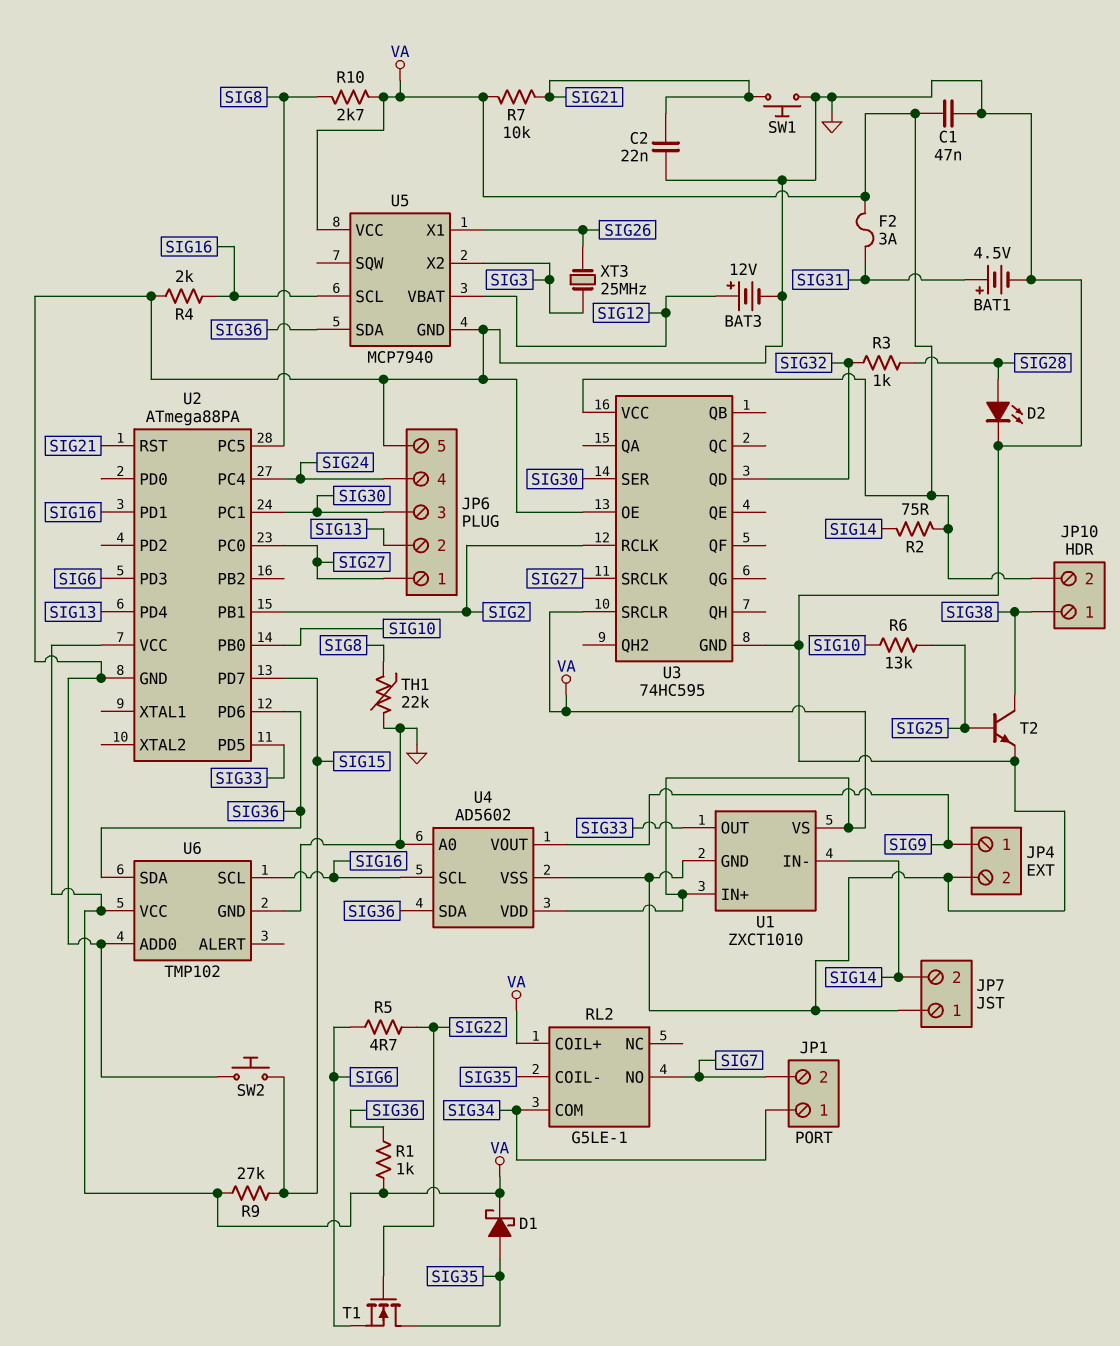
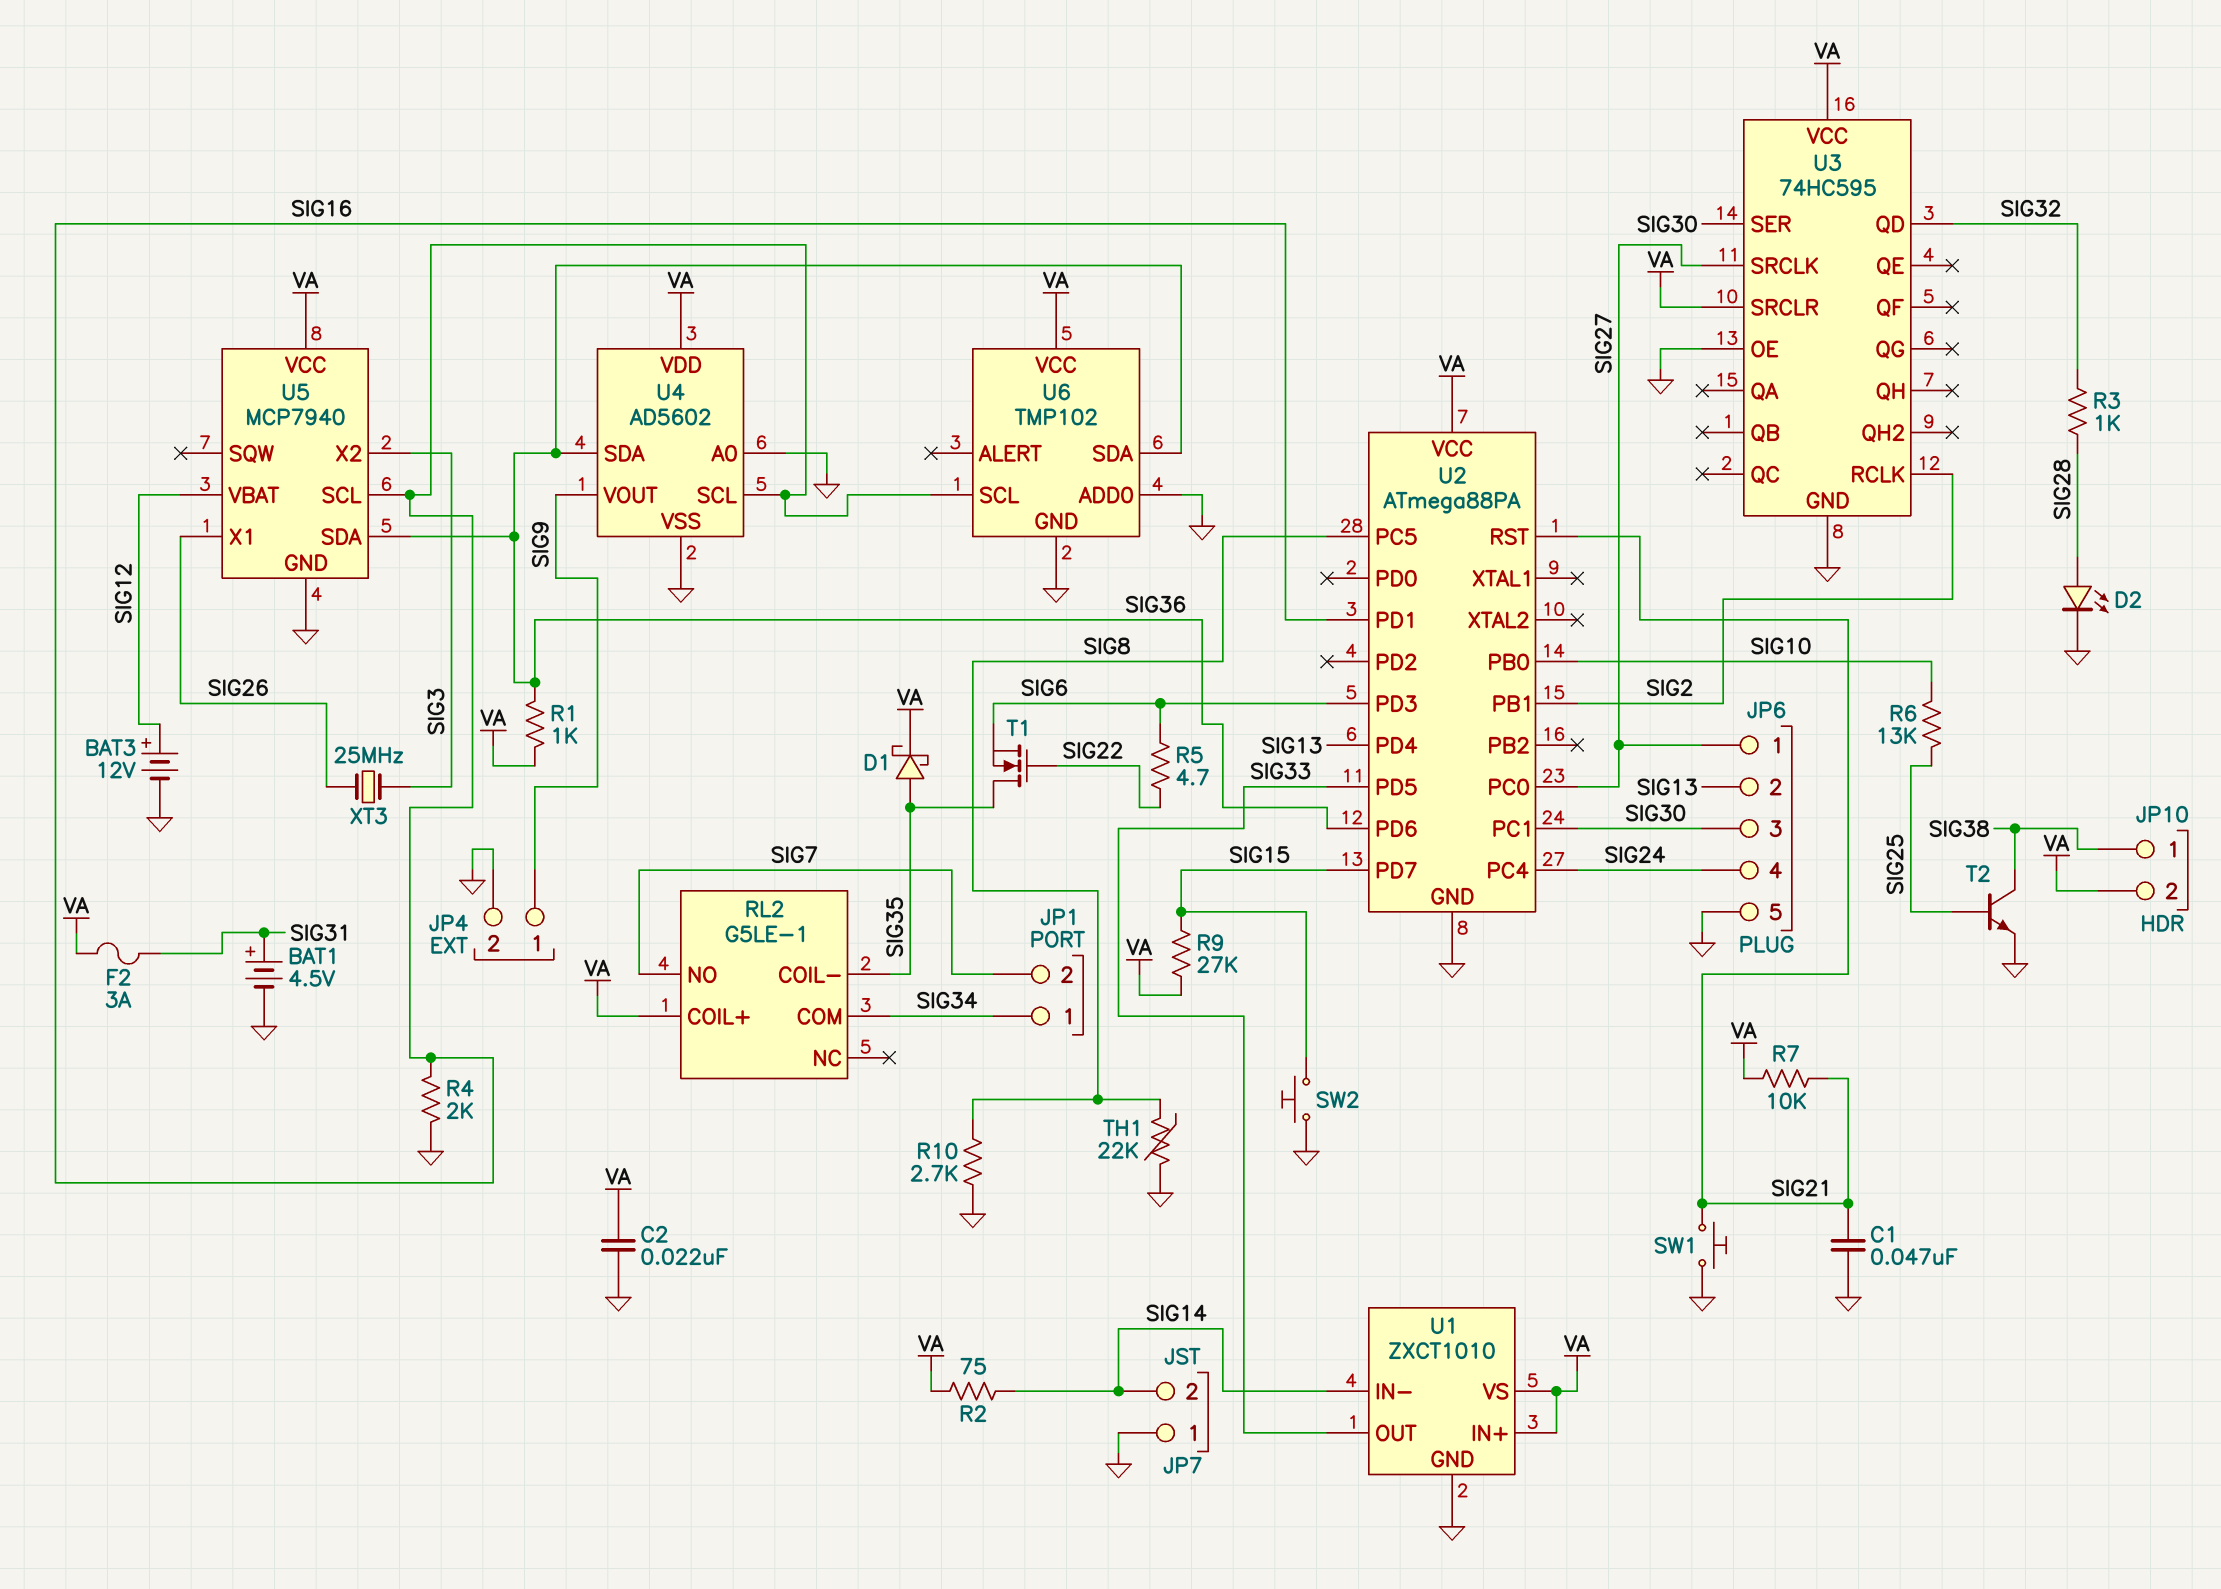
C1: 47nF (GND, VA) -> 47nF (GND, SIG21)
C2: 22nF (GND, SIG21) -> 22nF (GND, VA)
R10: 2.7k (SIG8, VA) -> 2.7k (GND, SIG8)

